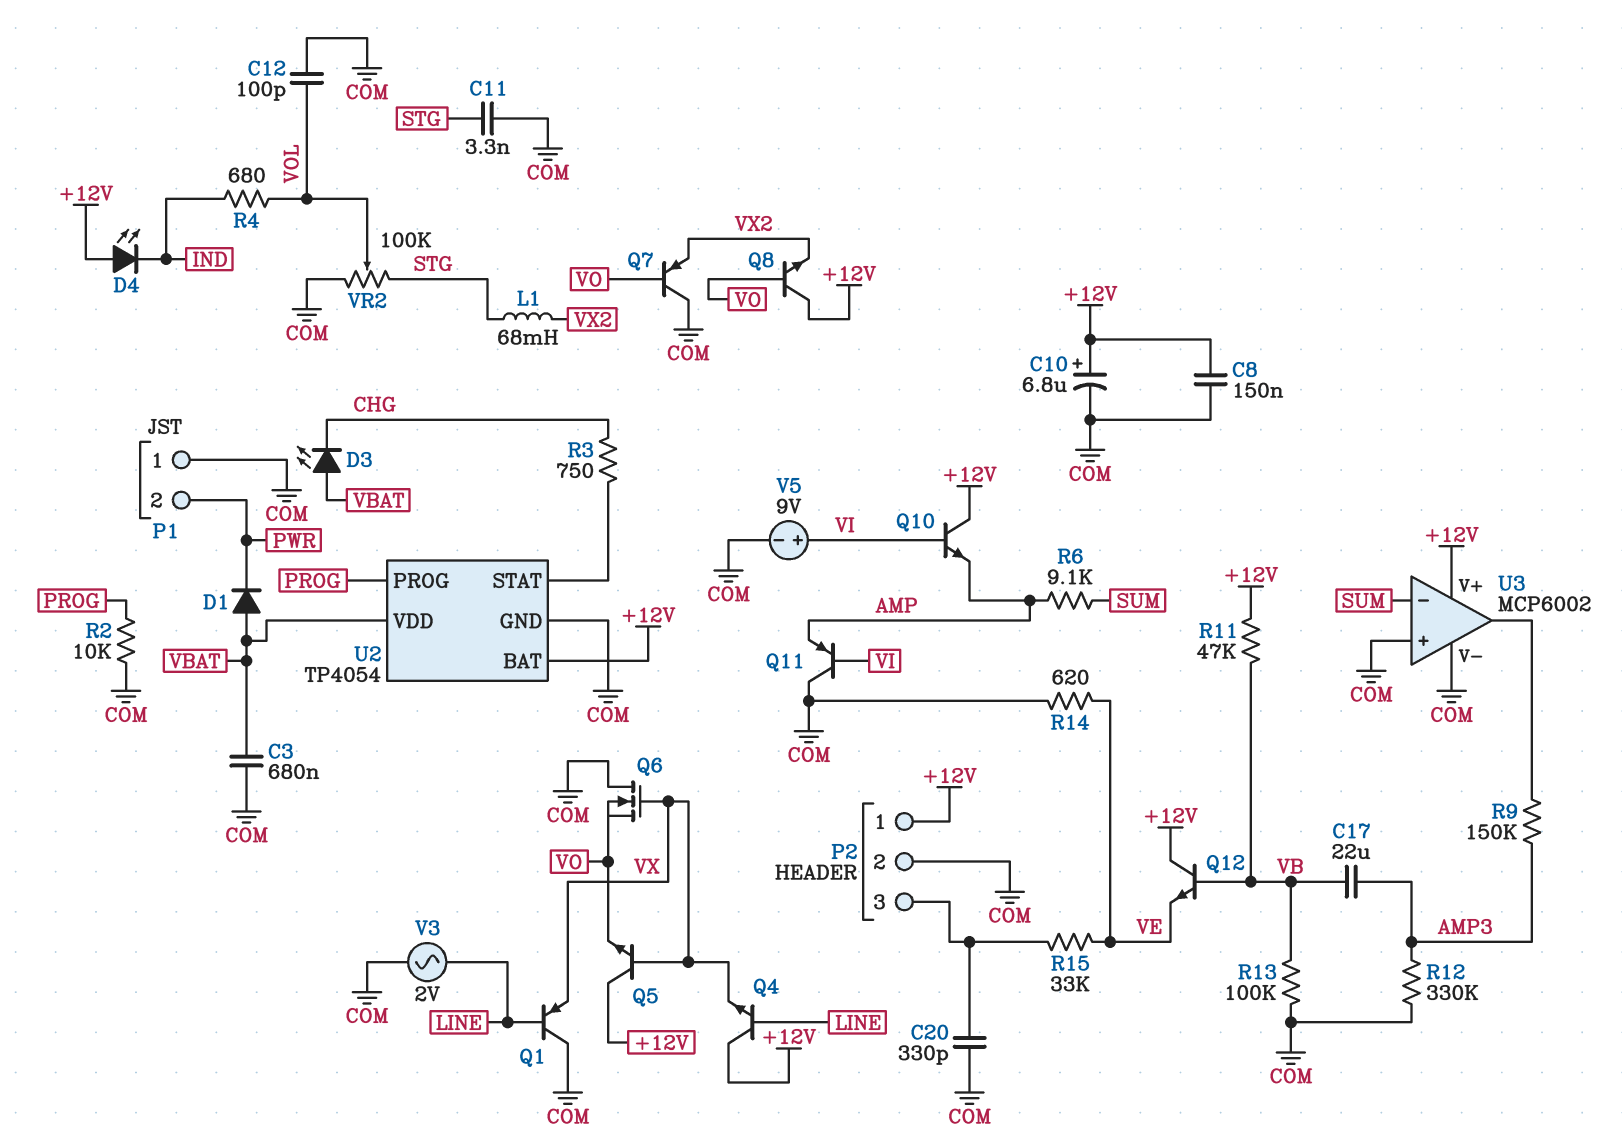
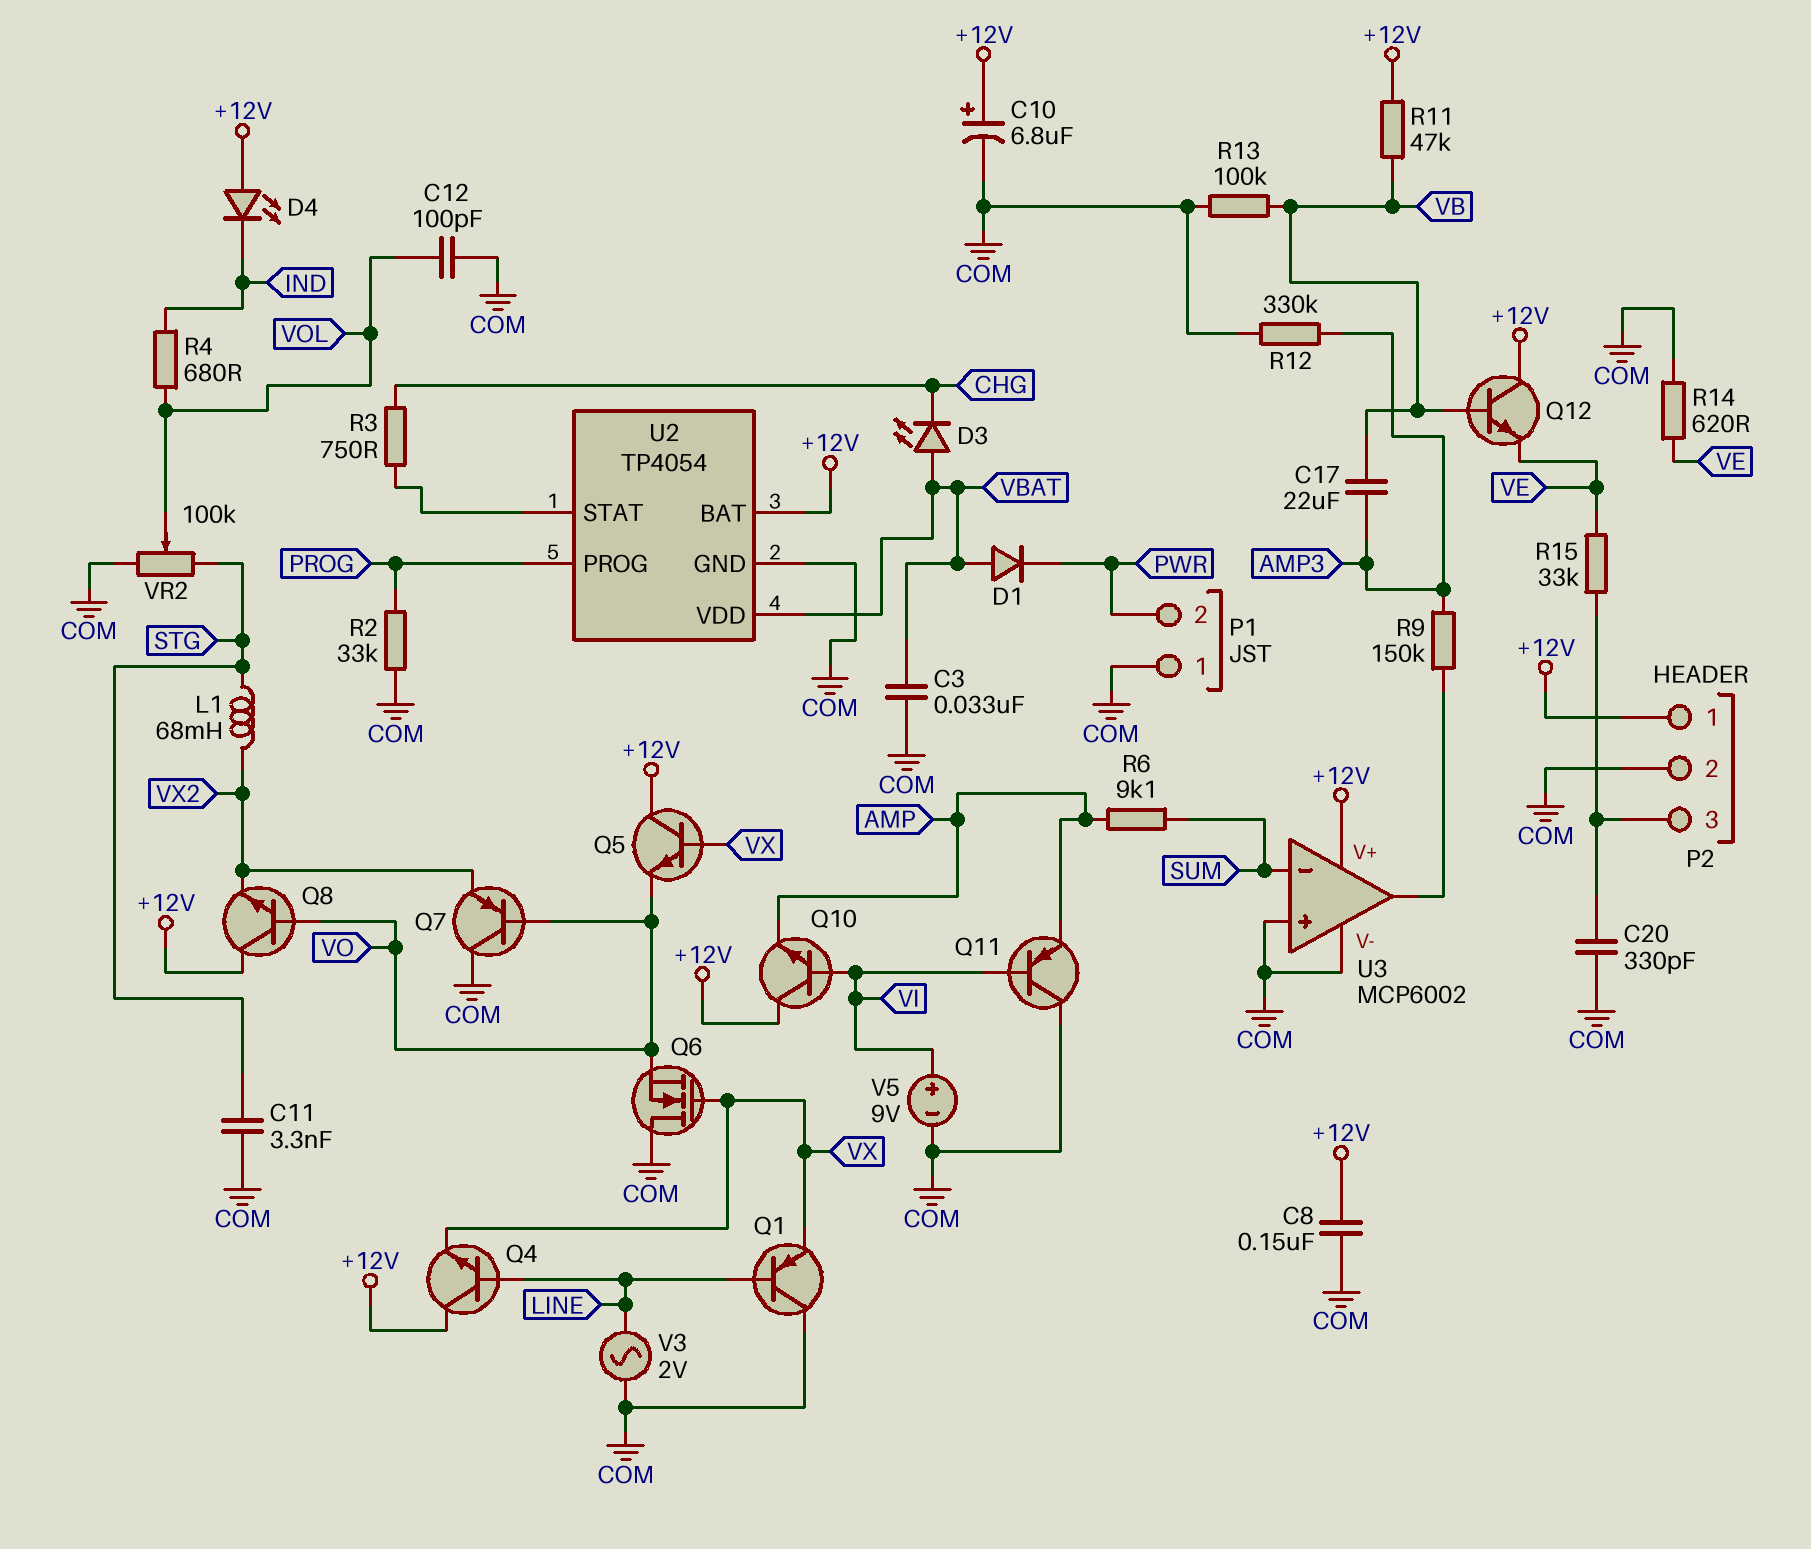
C3: 680nF (COM, VBAT) -> 33nF (COM, VBAT)
R2: 10k (COM, PROG) -> 33k (COM, PROG)

